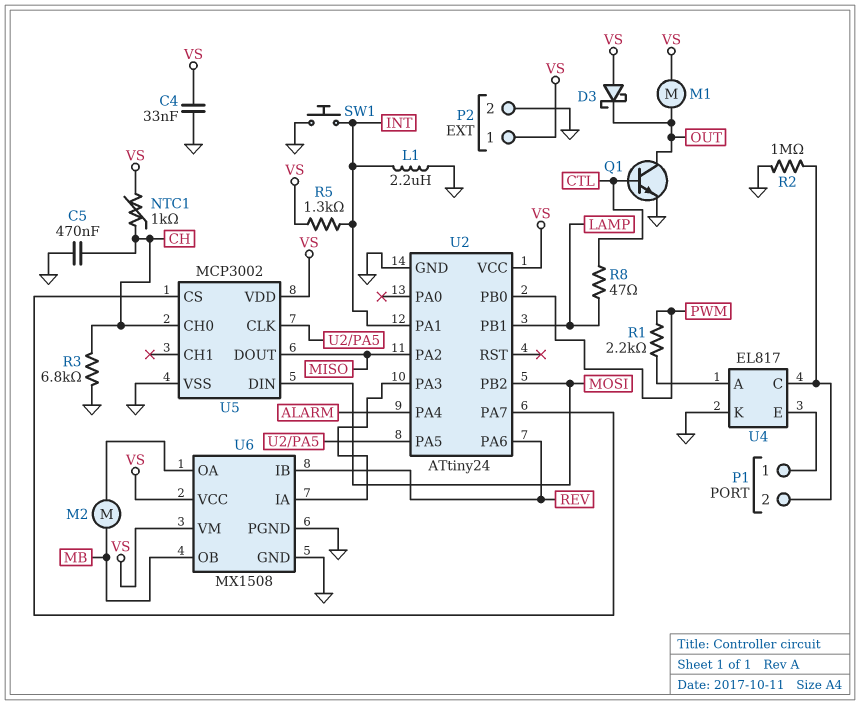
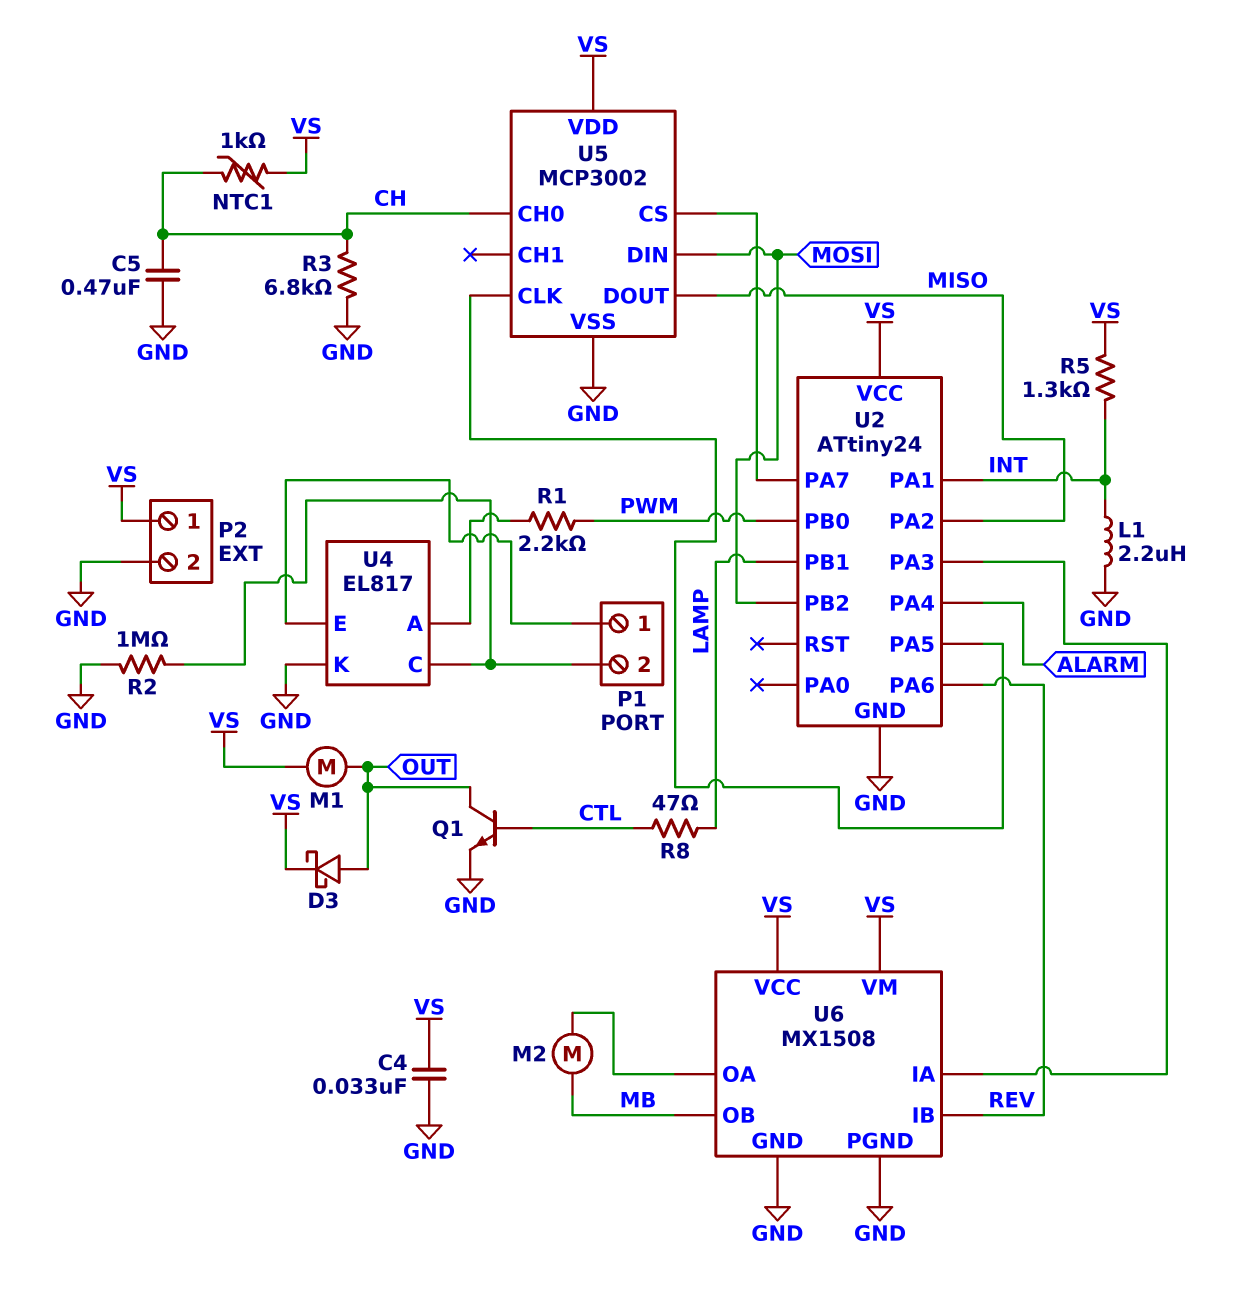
D3: schottky (A VS, K OUT) -> schottky (A OUT, K VS)
SW1: button (GND, INT) -> none

